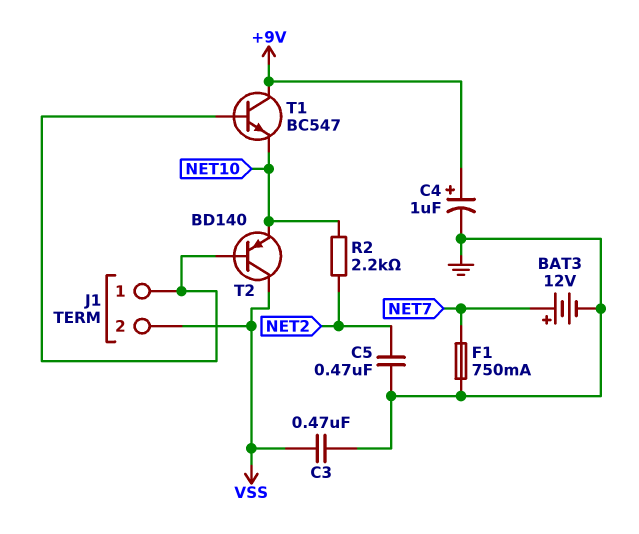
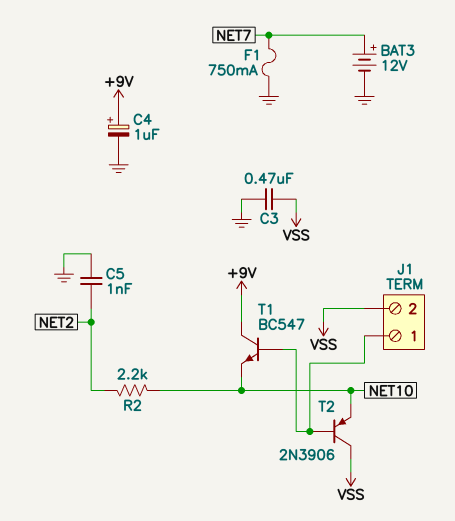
C5: 470nF (GND, NET2) -> 1nF (GND, NET2)
T2: PNP BD140 (B J1/1, C VSS, E NET10) -> PNP 2N3906 (B J1/1, C VSS, E NET10)

